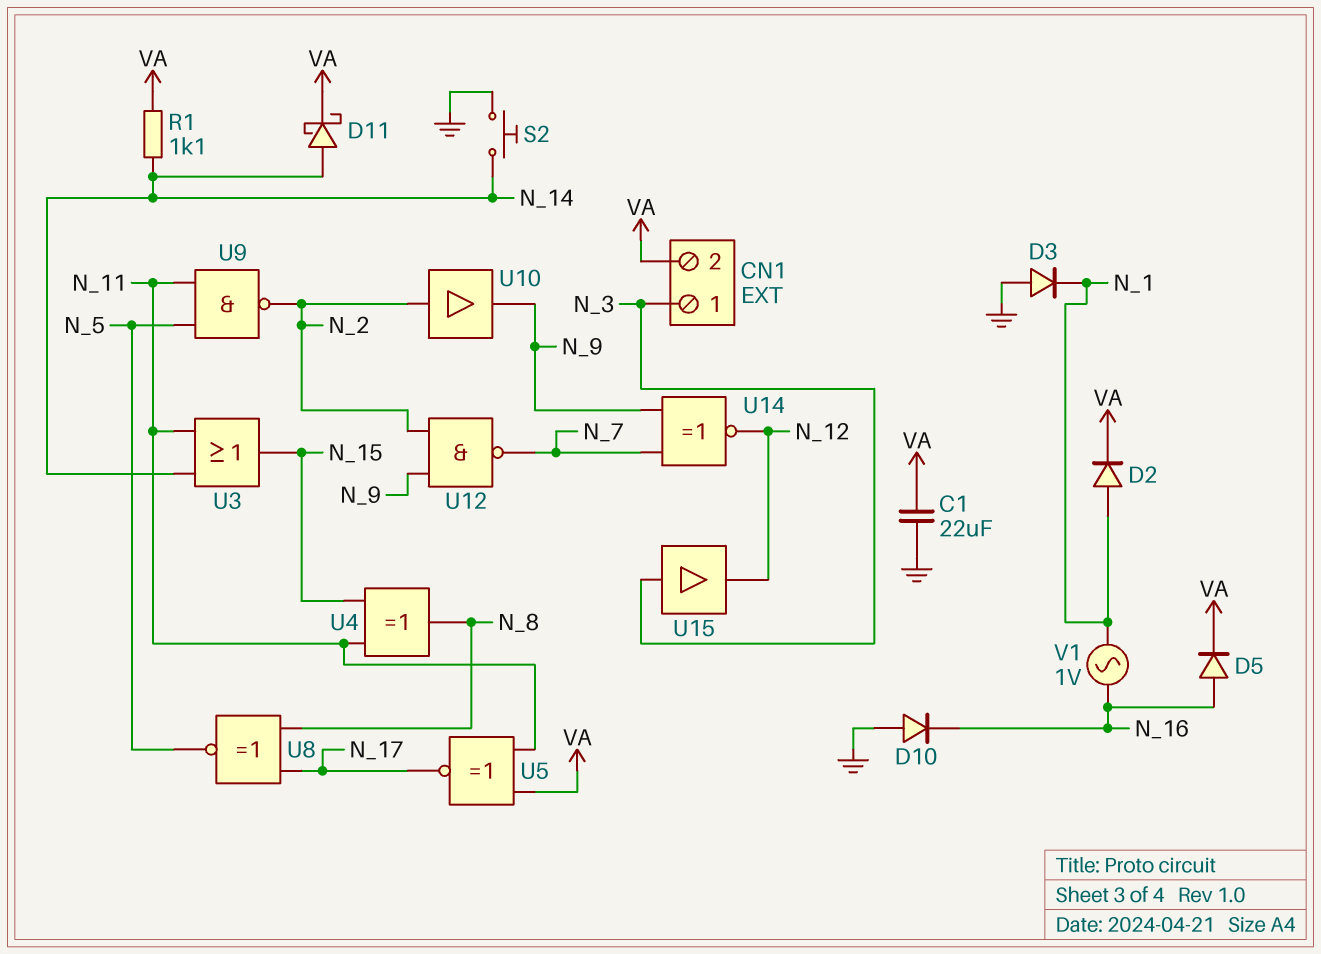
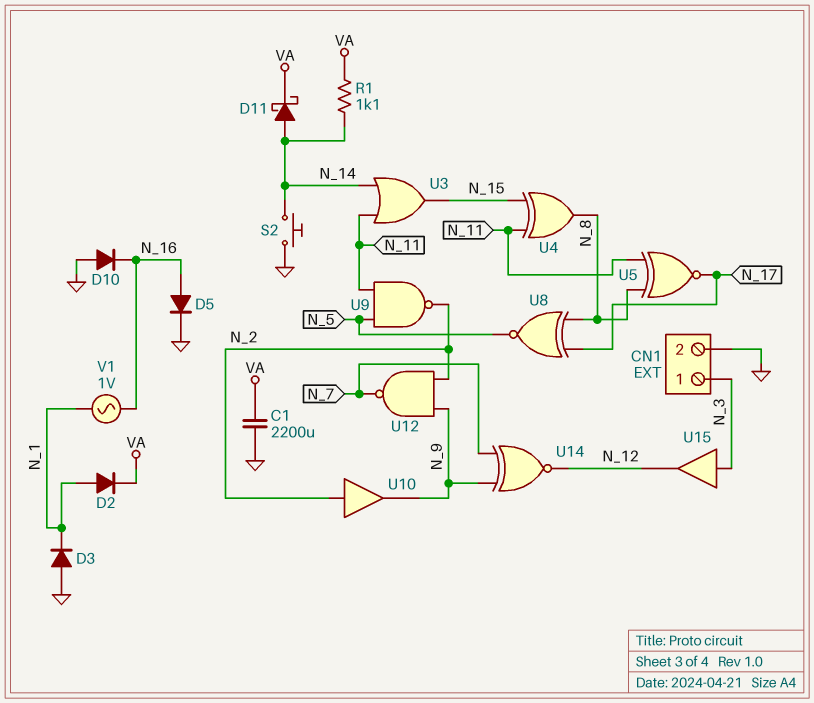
C1: 22uF (GND, VA) -> 2200uF (GND, VA)
CN1 pin 2: VA -> GND
D5: diode (A N_16, K VA) -> diode (A N_16, K GND)
U5: XNOR (in N_11, in VA, out N_17) -> XNOR (in N_8, in N_11, out N_17)

